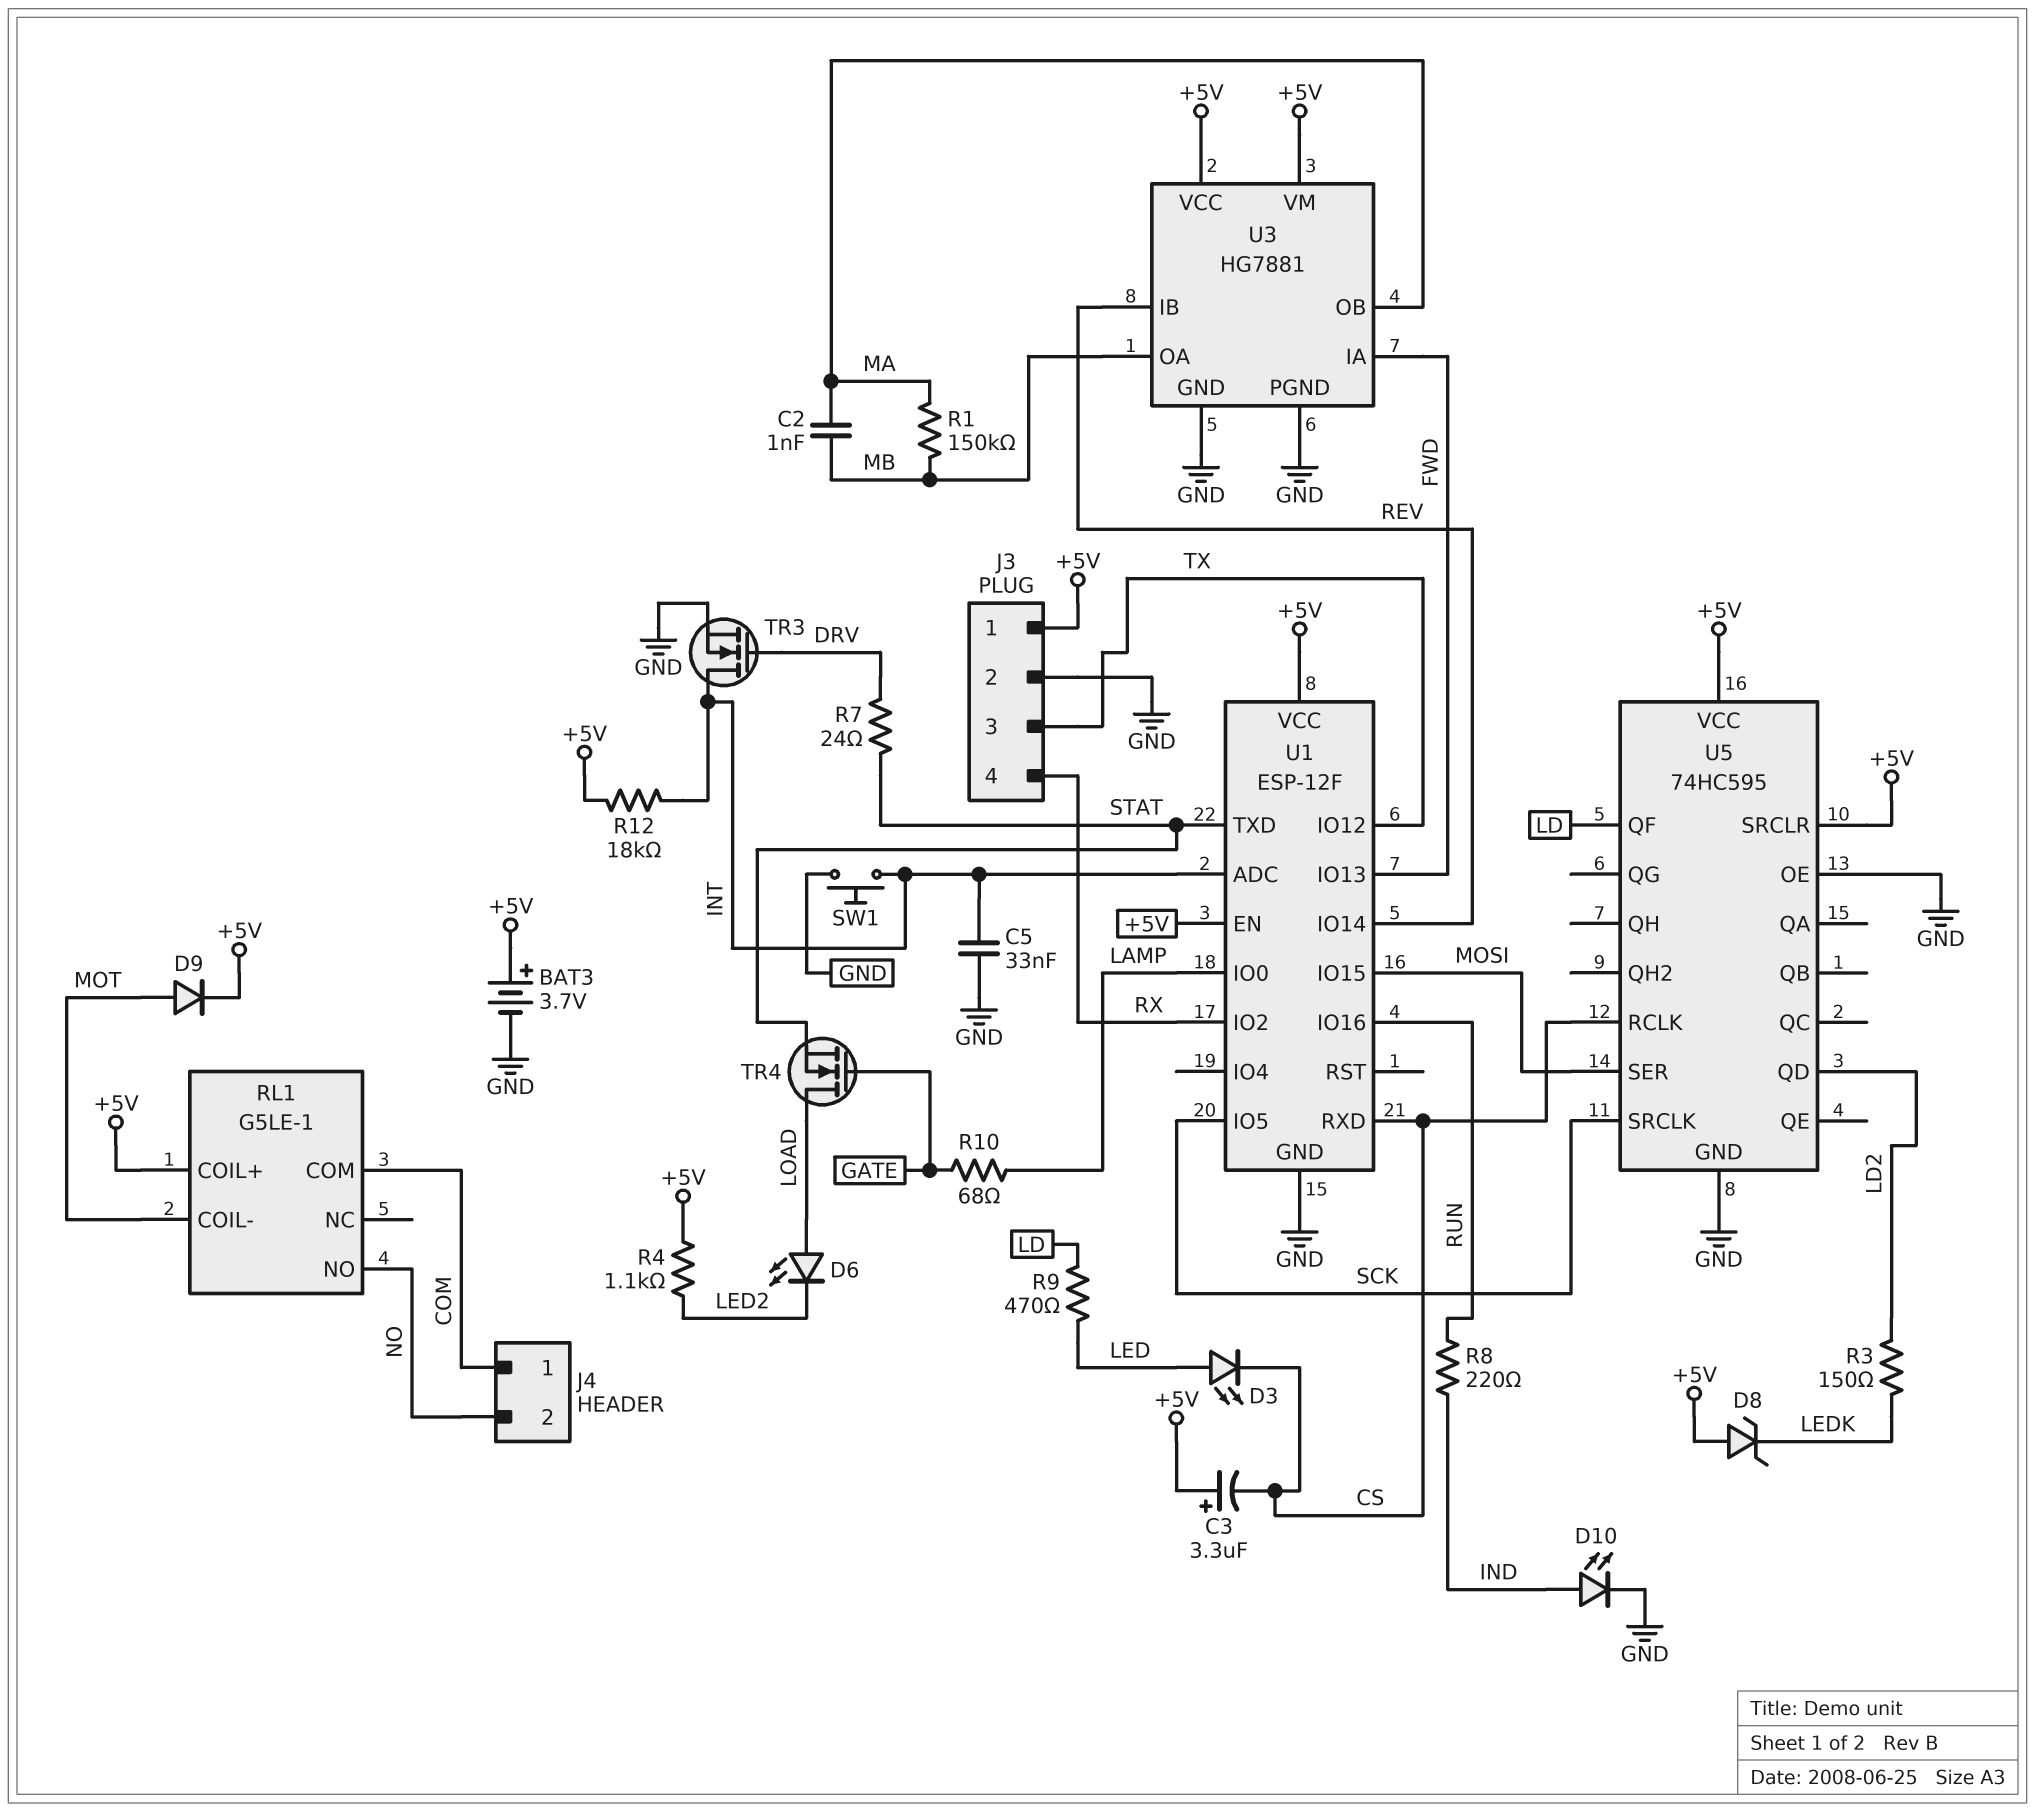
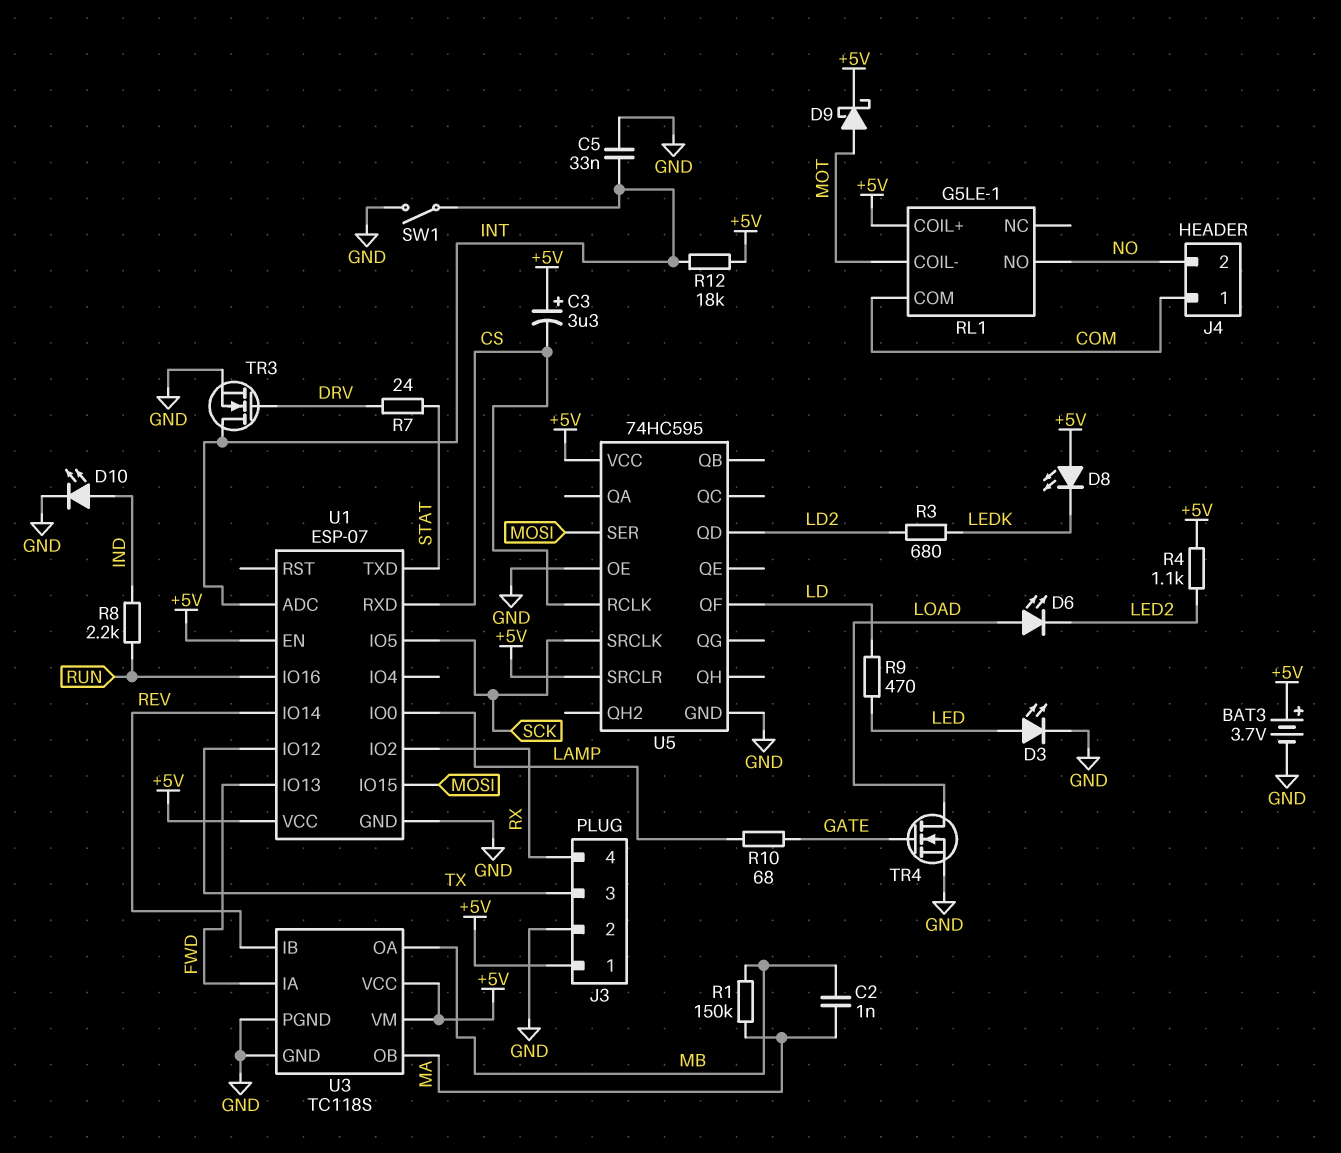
D3: LED (A LED, K CS) -> LED (A LED, K GND)
D8: zener (A +5V, K LEDK) -> LED (A +5V, K LEDK)
D9: diode (A MOT, K +5V) -> schottky (A MOT, K +5V)
R3: 150 (LD2, LEDK) -> 680 (LD2, LEDK)
R8: 220 (IND, RUN) -> 2.2k (IND, RUN)
SW1: button (GND, INT) -> switch (GND, INT)
TR4: NMOS (G GATE, D LOAD, S STAT) -> NMOS (G GATE, D LOAD, S GND)
U1: ESP-12F -> ESP-07
U3: HG7881 -> TC118S

